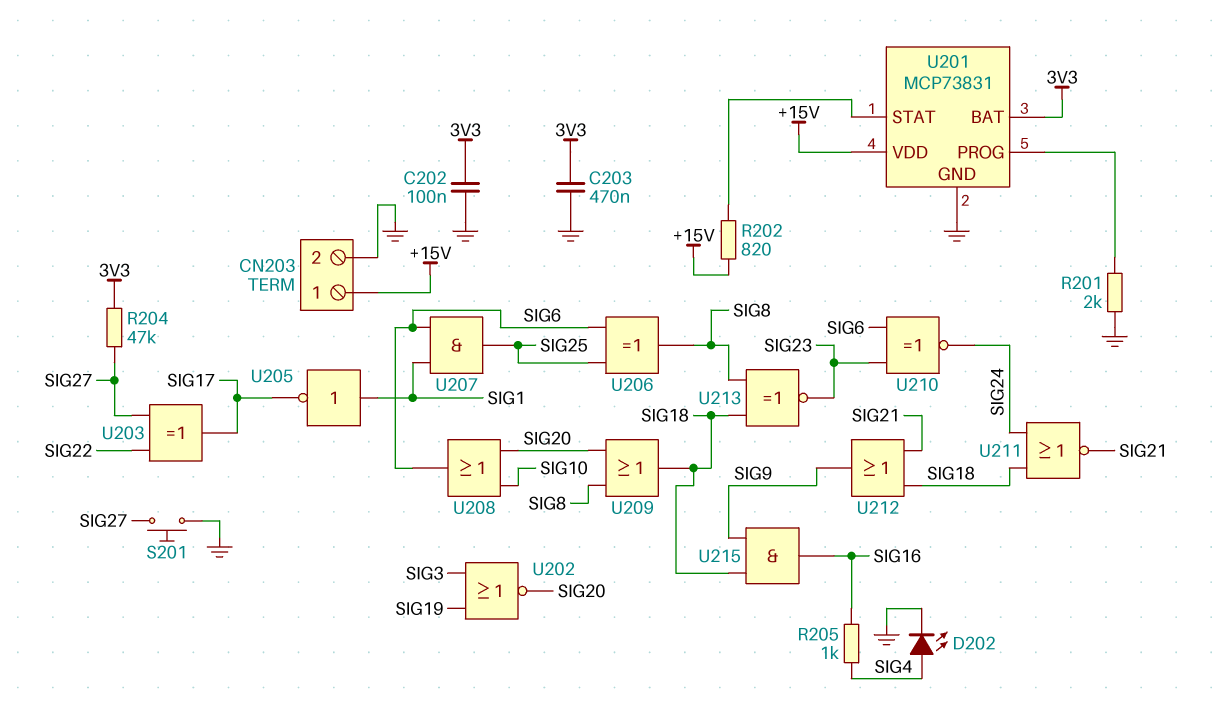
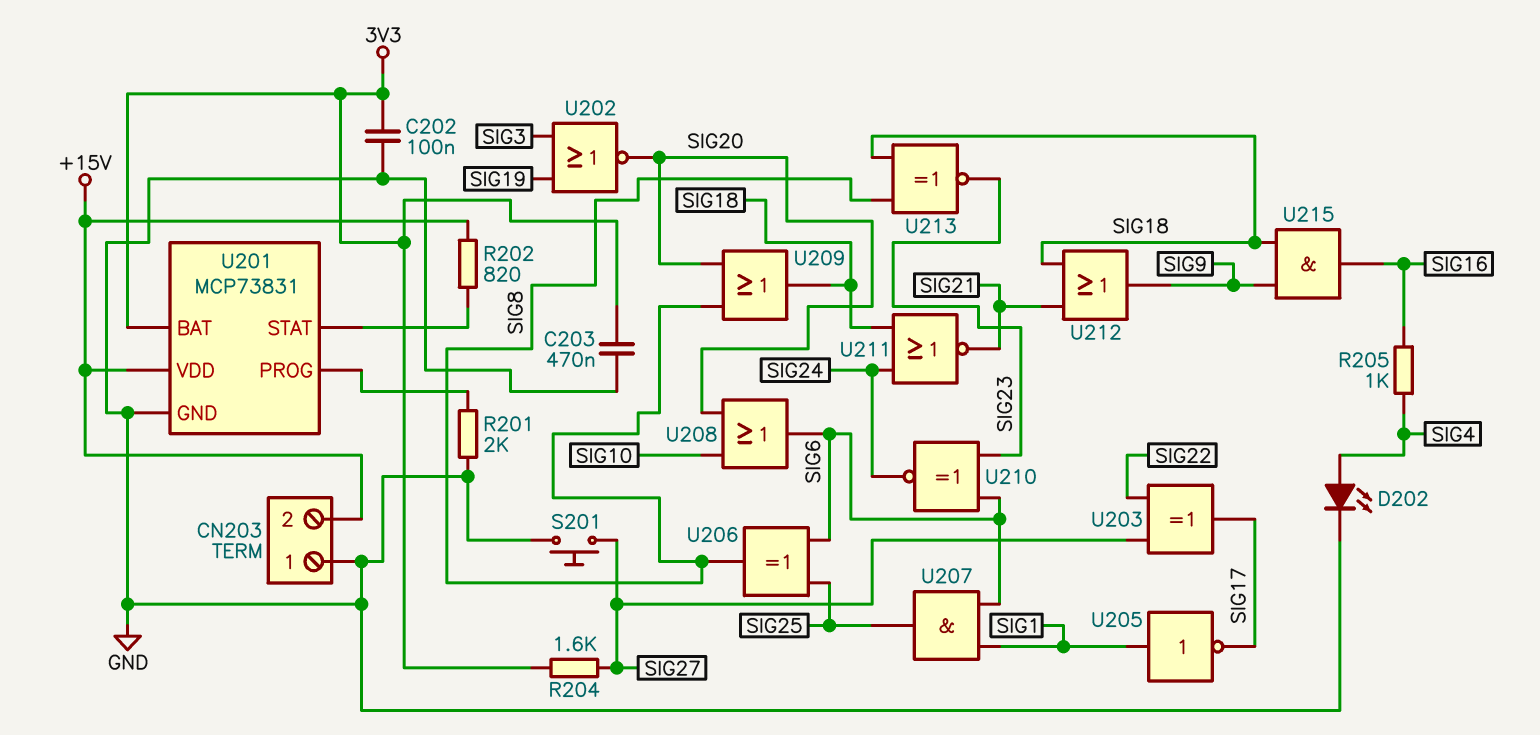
CN203 pin 1: +15V -> GND
CN203 pin 2: GND -> +15V
R204: 47k (3V3, SIG27) -> 1.6k (3V3, SIG27)

